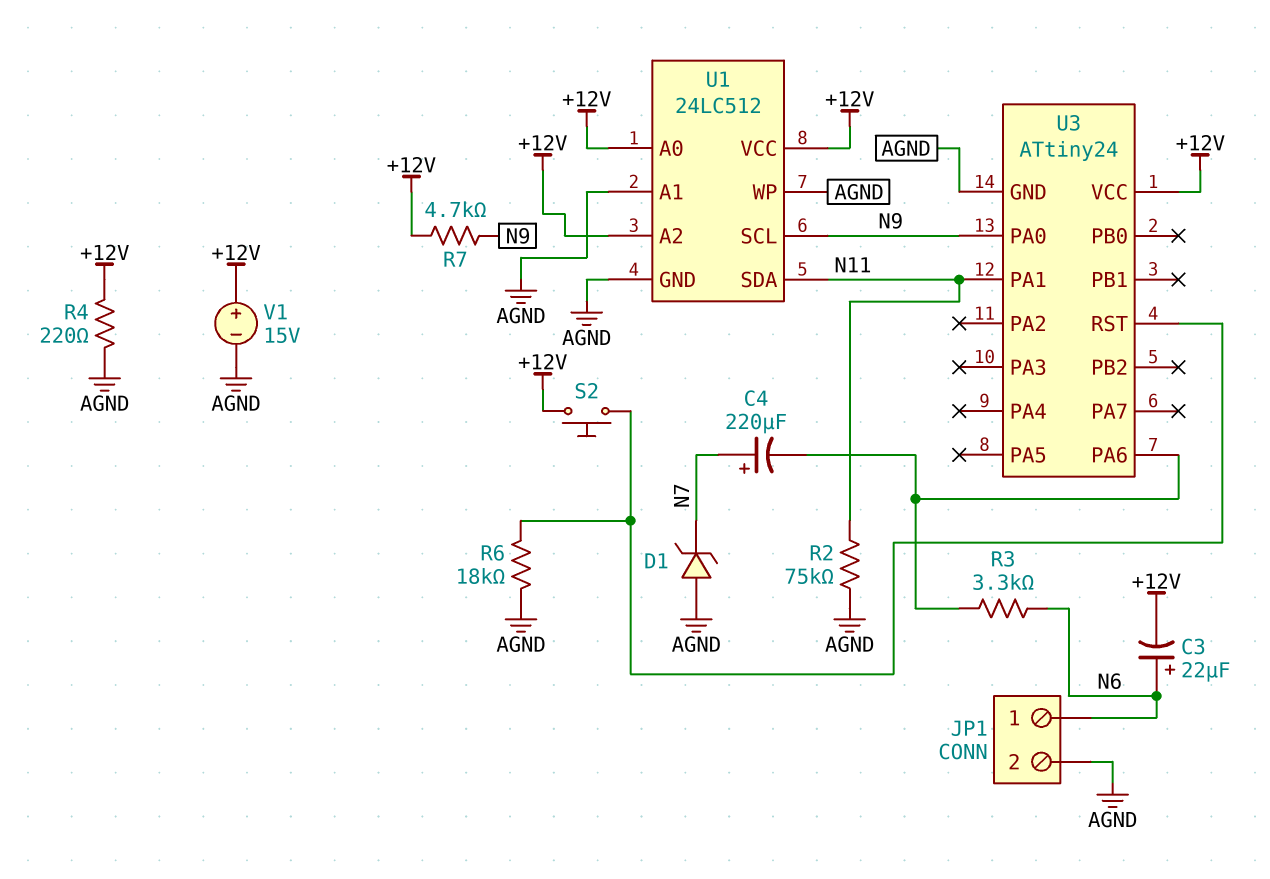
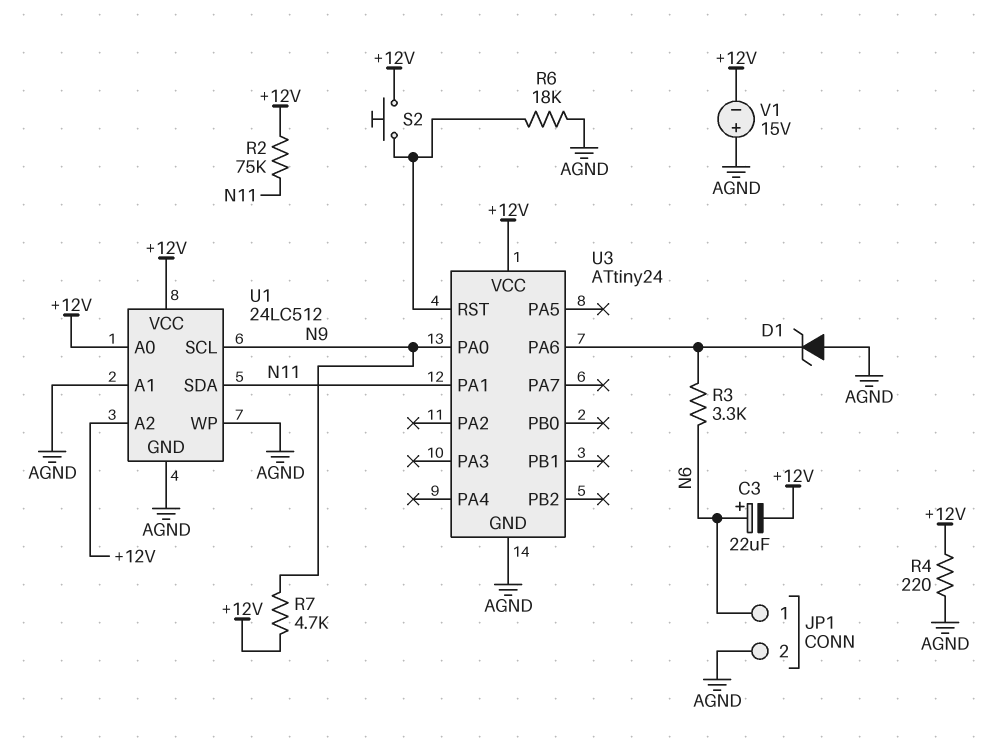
C4: 220uF (plus N7, minus U3/PA6) -> none
D1: zener (A AGND, K N7) -> zener (A AGND, K U3/PA6)
R2: 75k (AGND, N11) -> 75k (+12V, N11)
V1: 15V (plus +12V, minus AGND) -> 15V (plus AGND, minus +12V)

